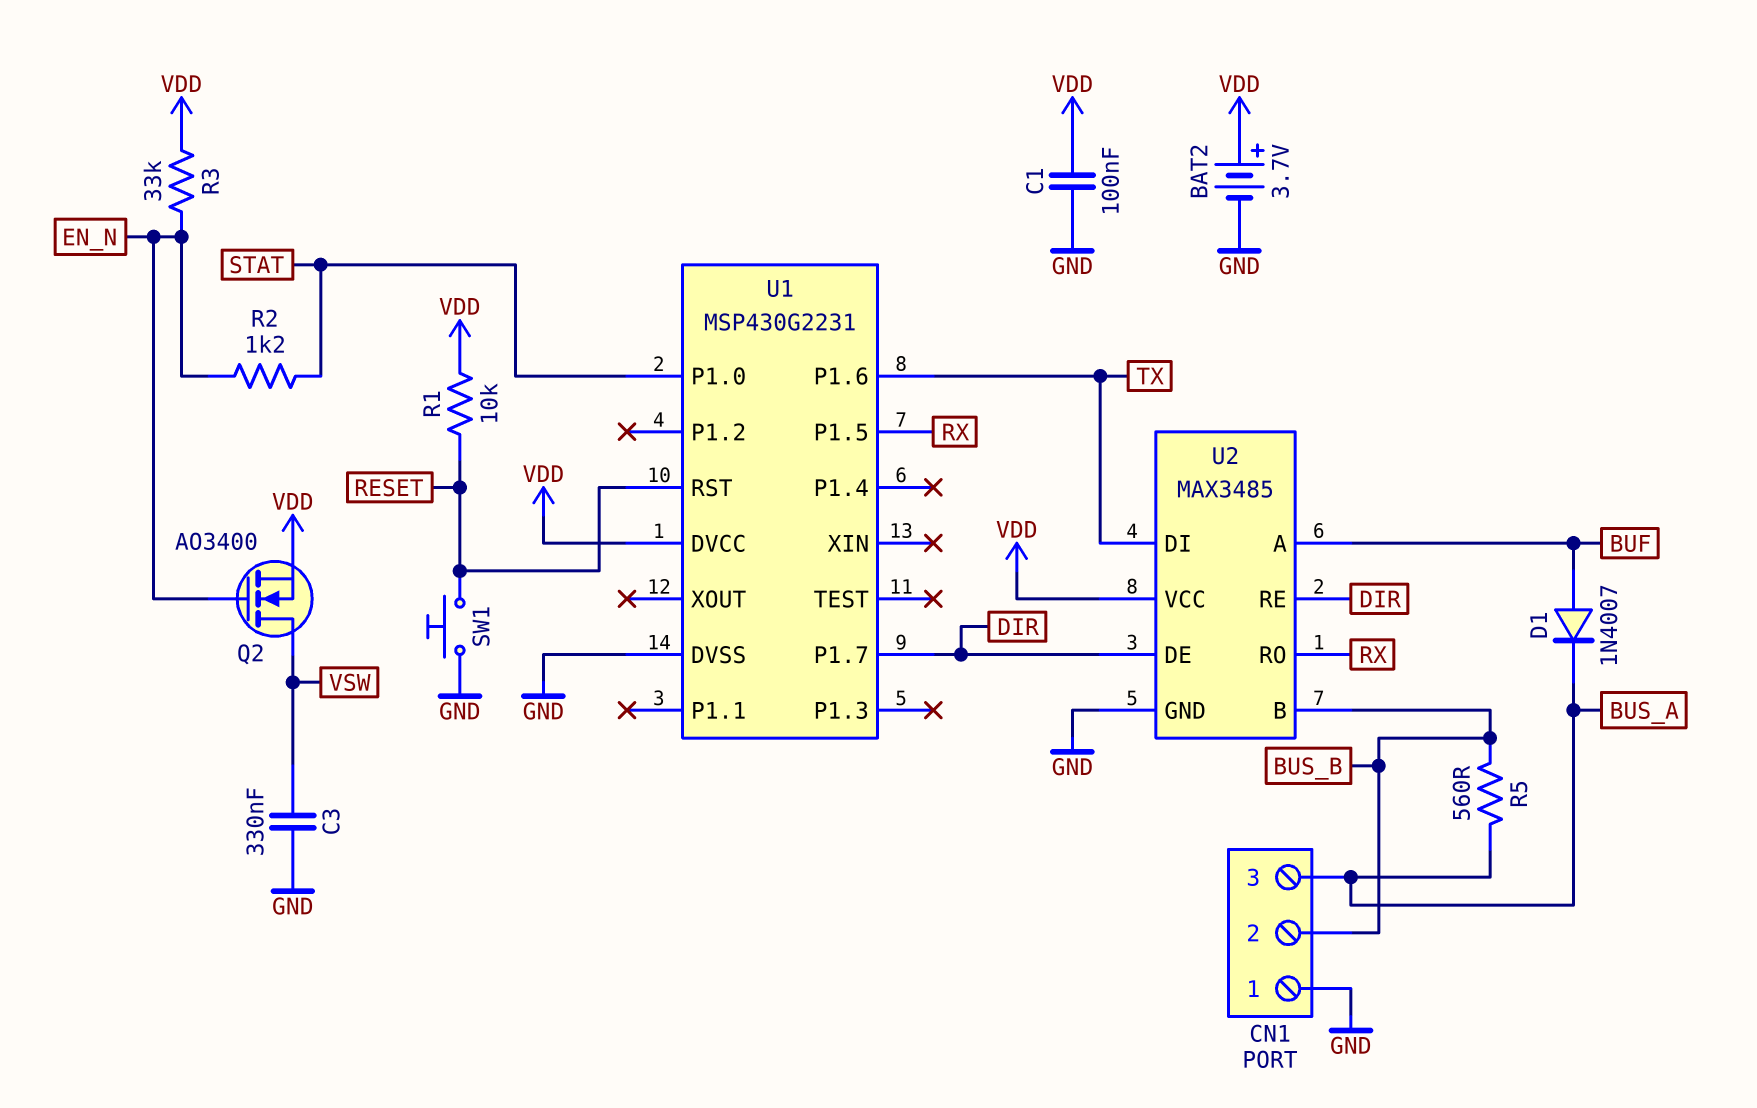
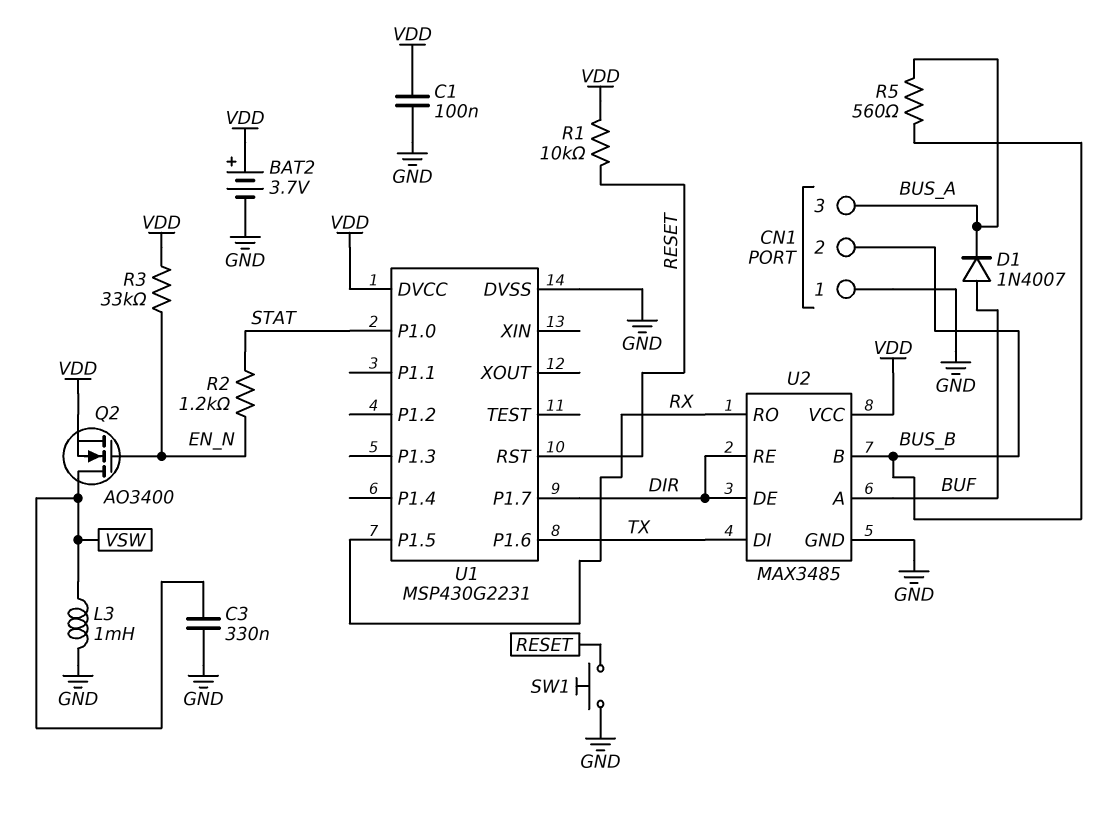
L3: none -> 1mH (GND, VSW)

